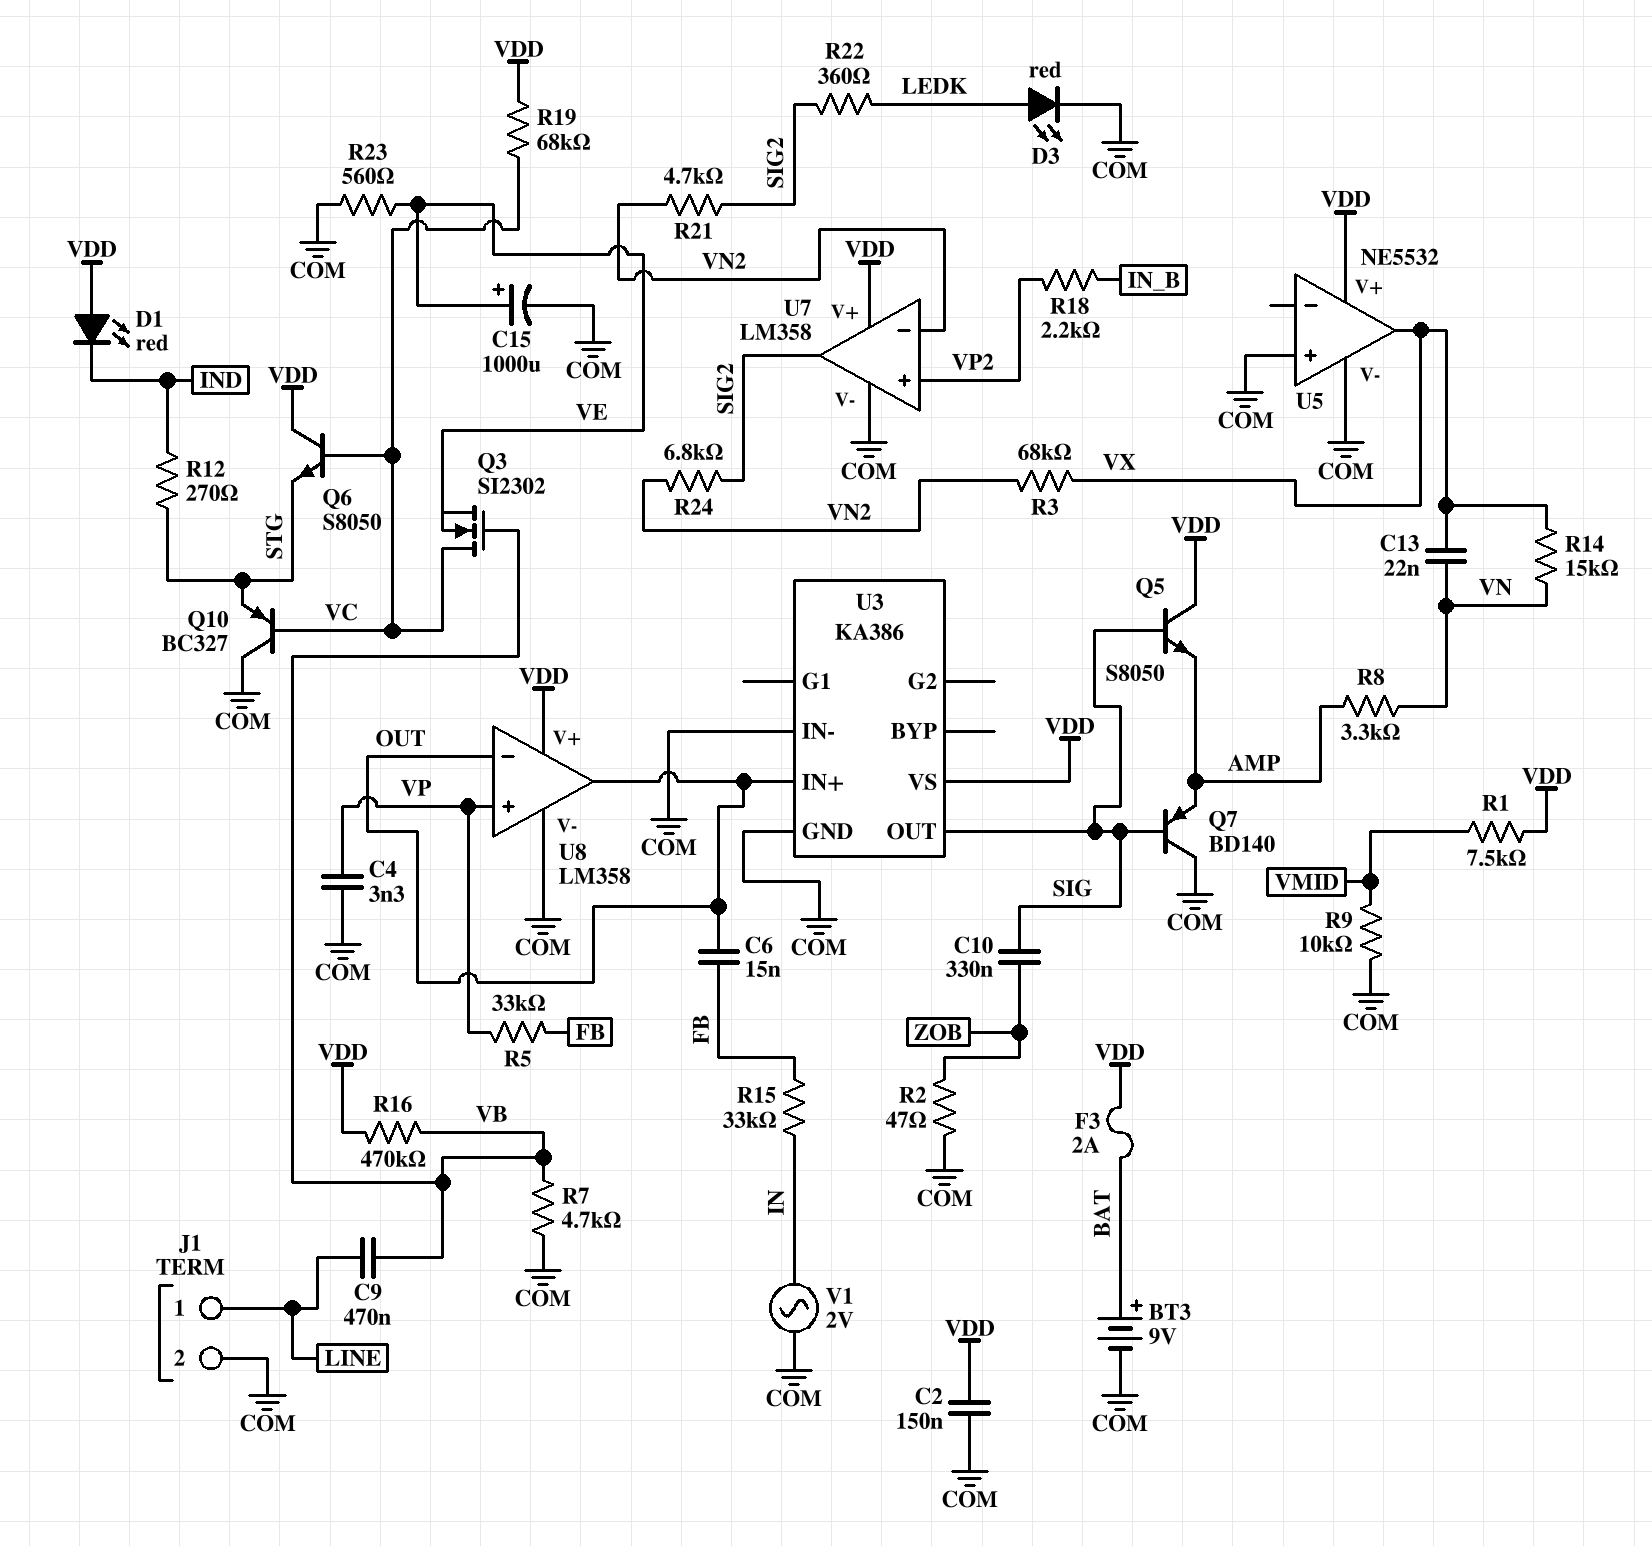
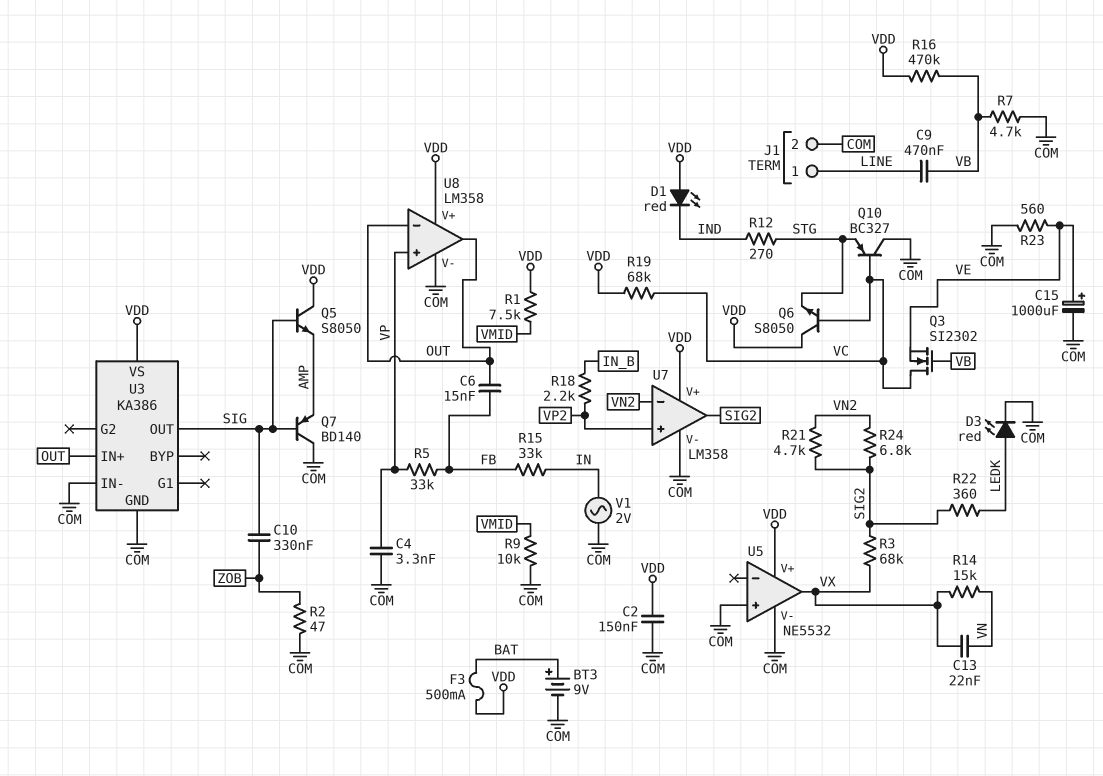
F3: 2A (BAT, VDD) -> 500mA (BAT, VDD)
R3: 68k (VN2, VX) -> 68k (SIG2, VX)
R8: 3.3k (AMP, VN) -> none

